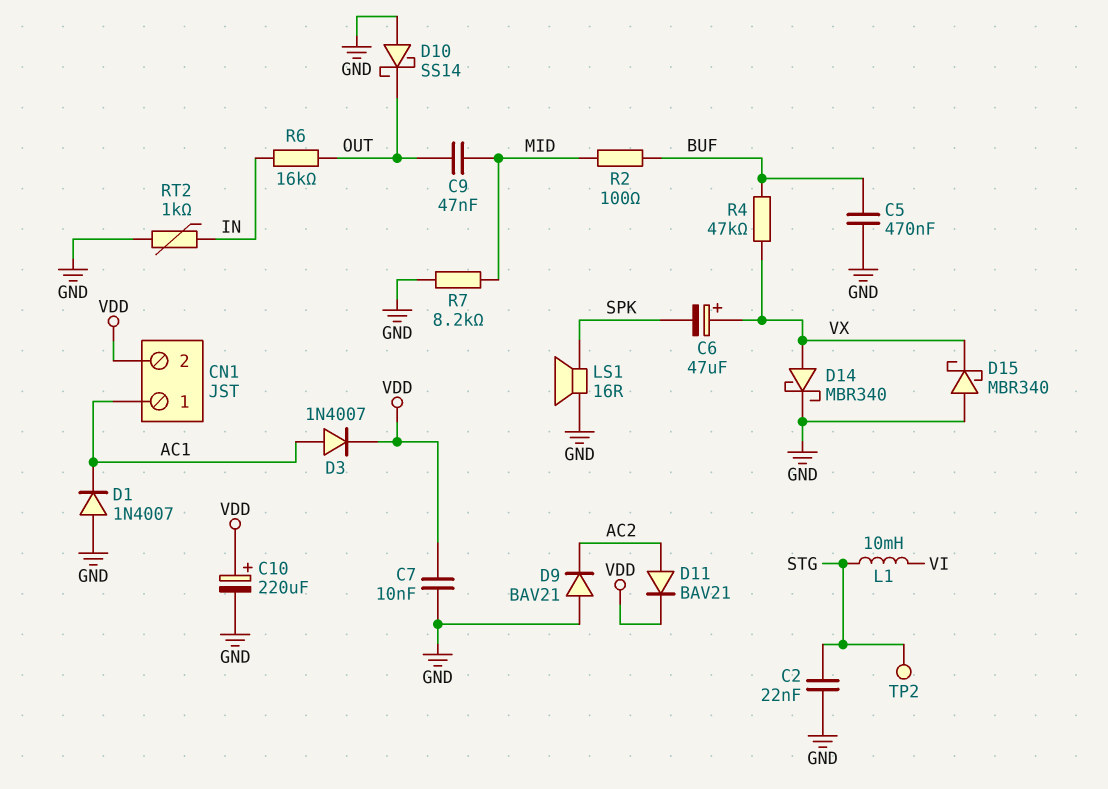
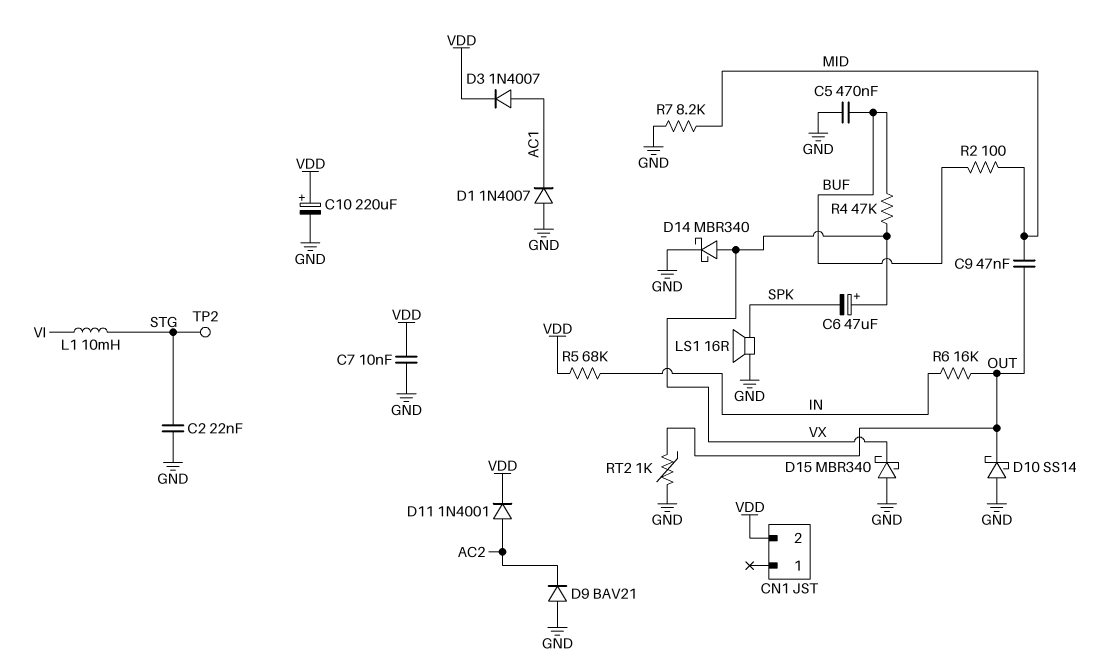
CN1 pin 1: AC1 -> none
D11: diode BAV21 (A AC2, K VDD) -> diode 1N4001 (A AC2, K VDD)
R5: none -> 68k (IN, VDD)
RT2: 1k (GND, IN) -> 1k (GND, OUT)

